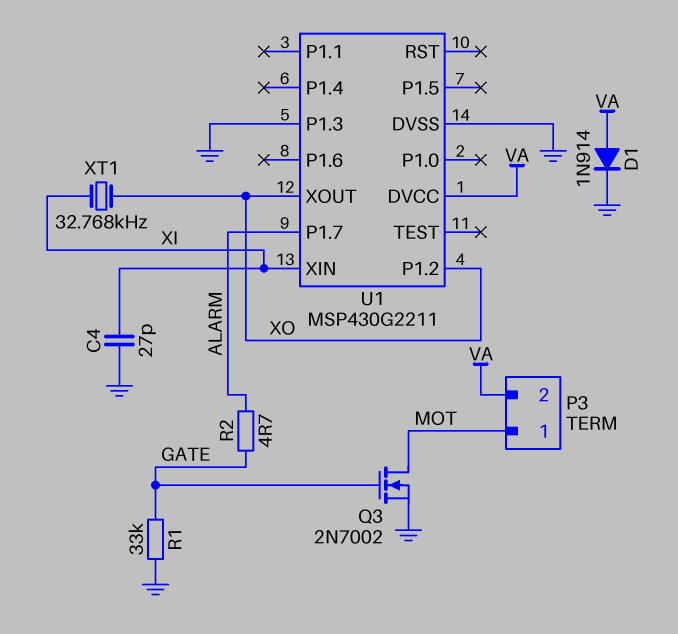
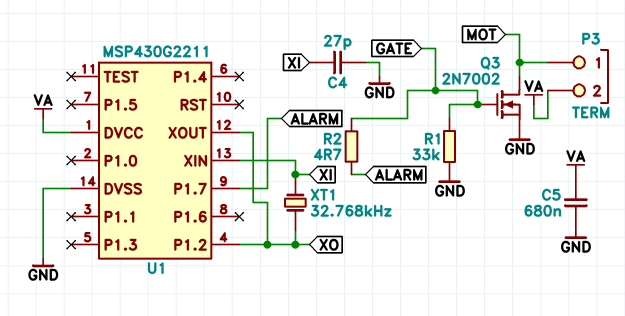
C5: none -> 680nF (GND, VA)
D1: diode 1N914 (A VA, K GND) -> none
U1 pin P1.3: GND -> none

